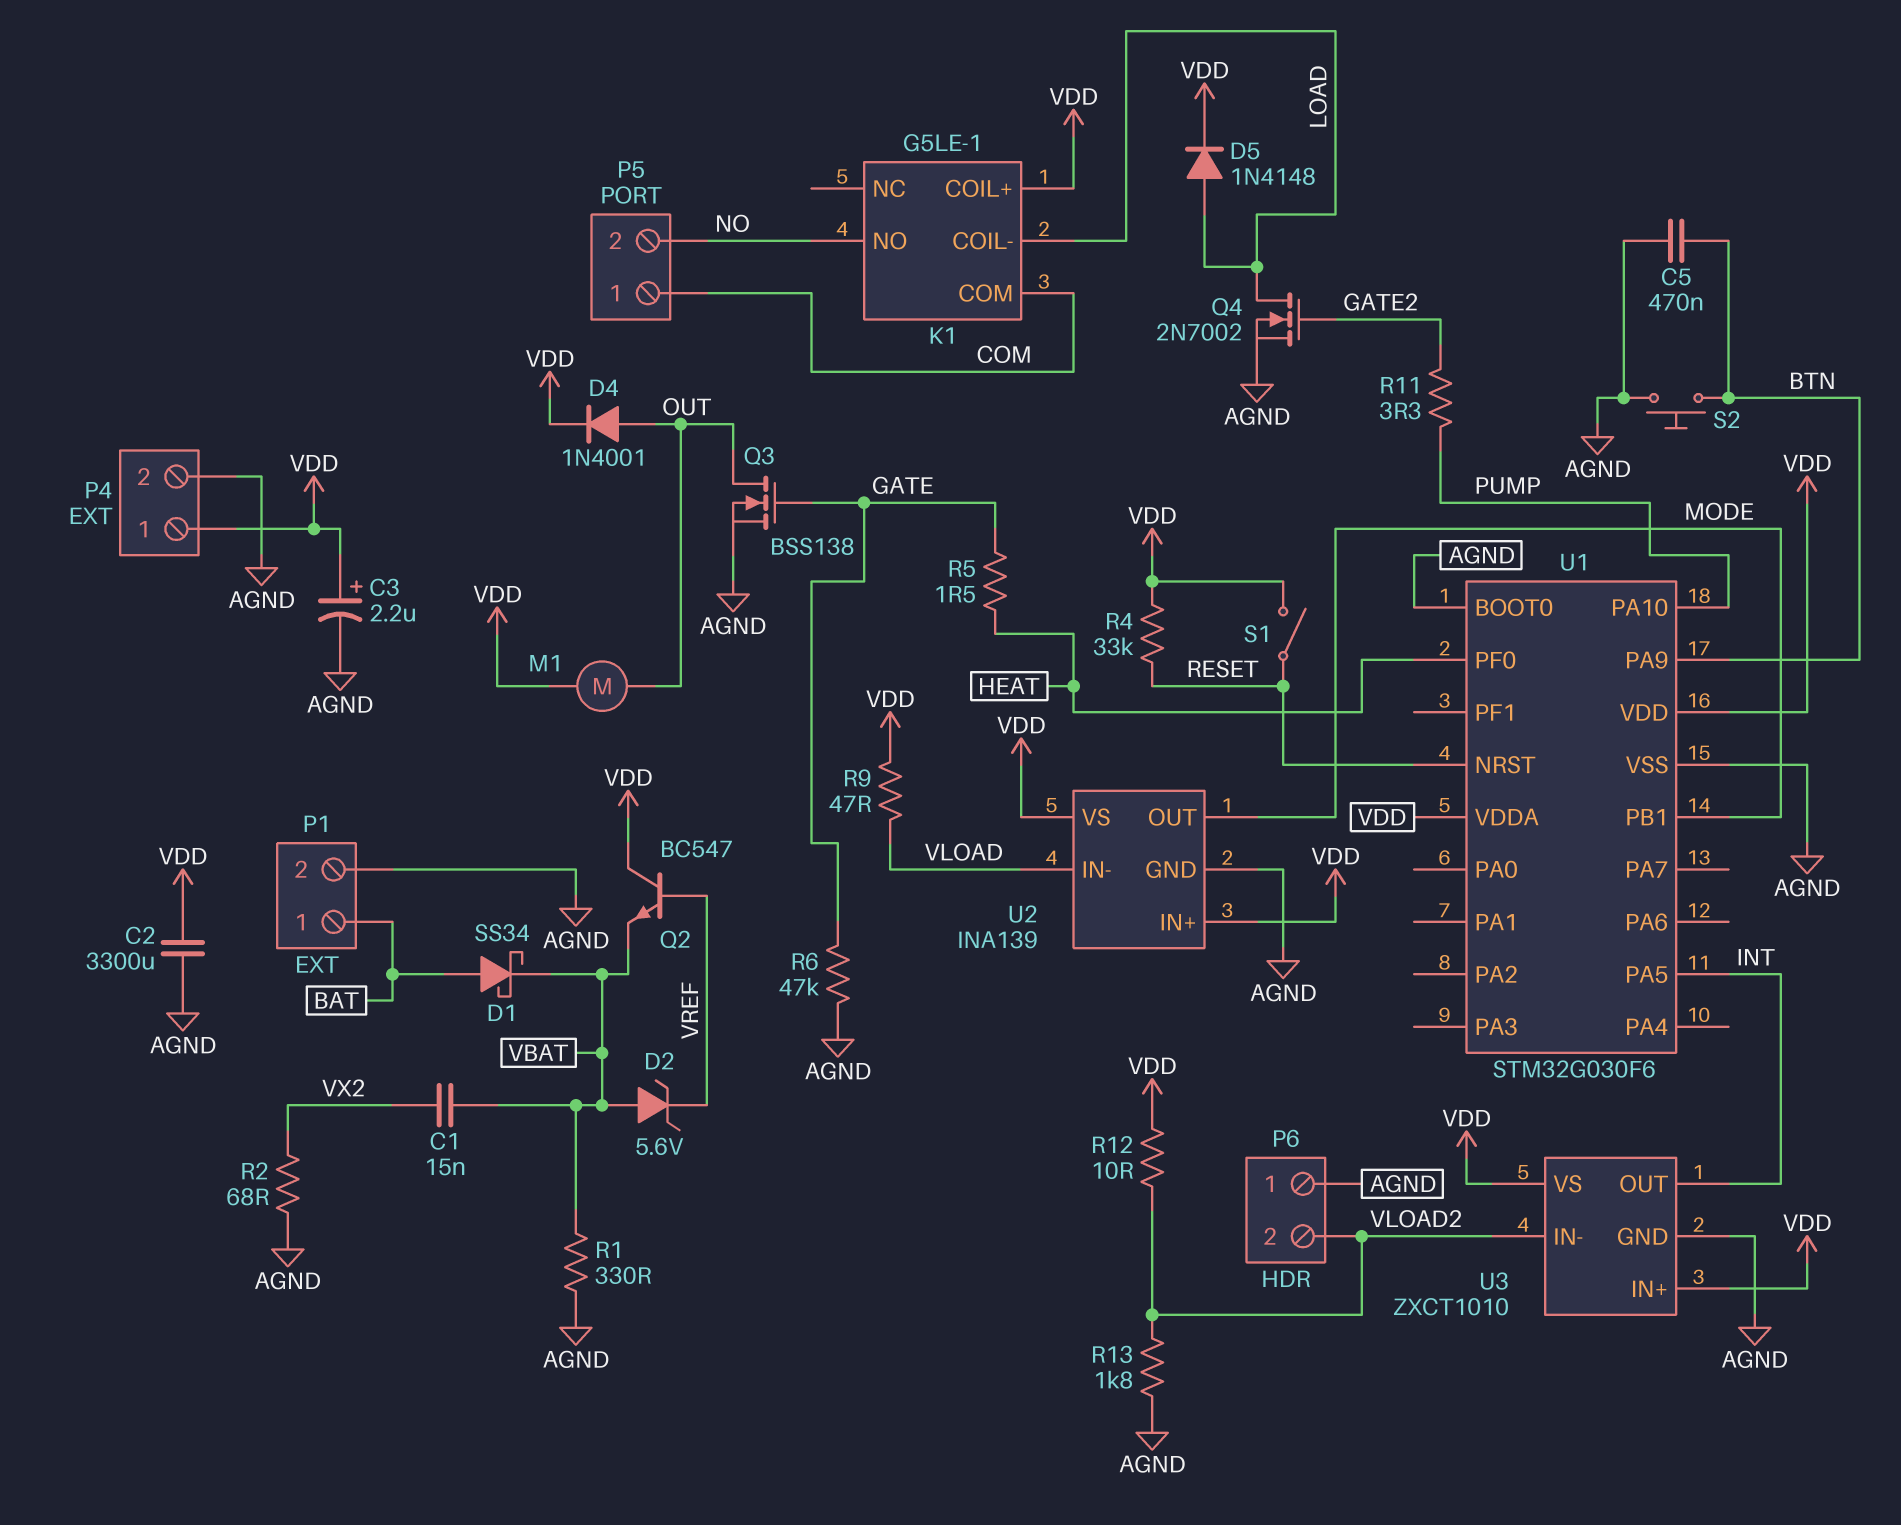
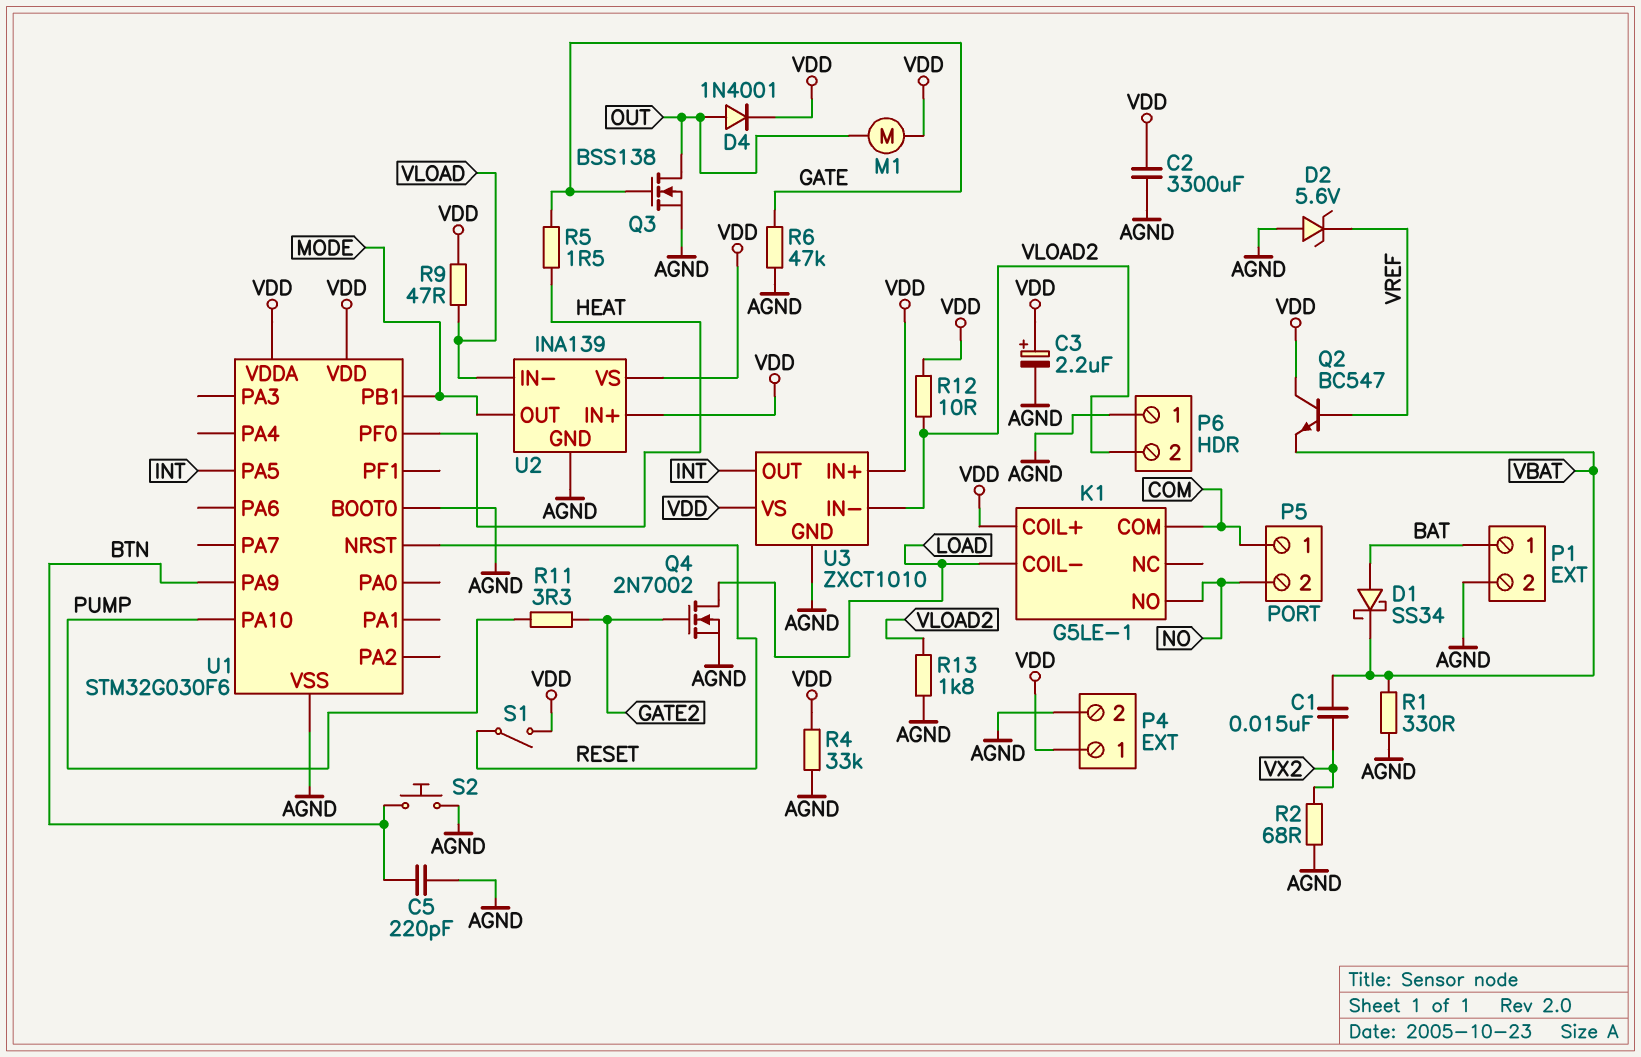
C5: 470nF (AGND, BTN) -> 220pF (AGND, BTN)
D2: zener 5.6V (A VBAT, K VREF) -> zener 5.6V (A AGND, K VREF)
D5: diode 1N4148 (A LOAD, K VDD) -> none
R4: 33k (RESET, VDD) -> 33k (AGND, VDD)

